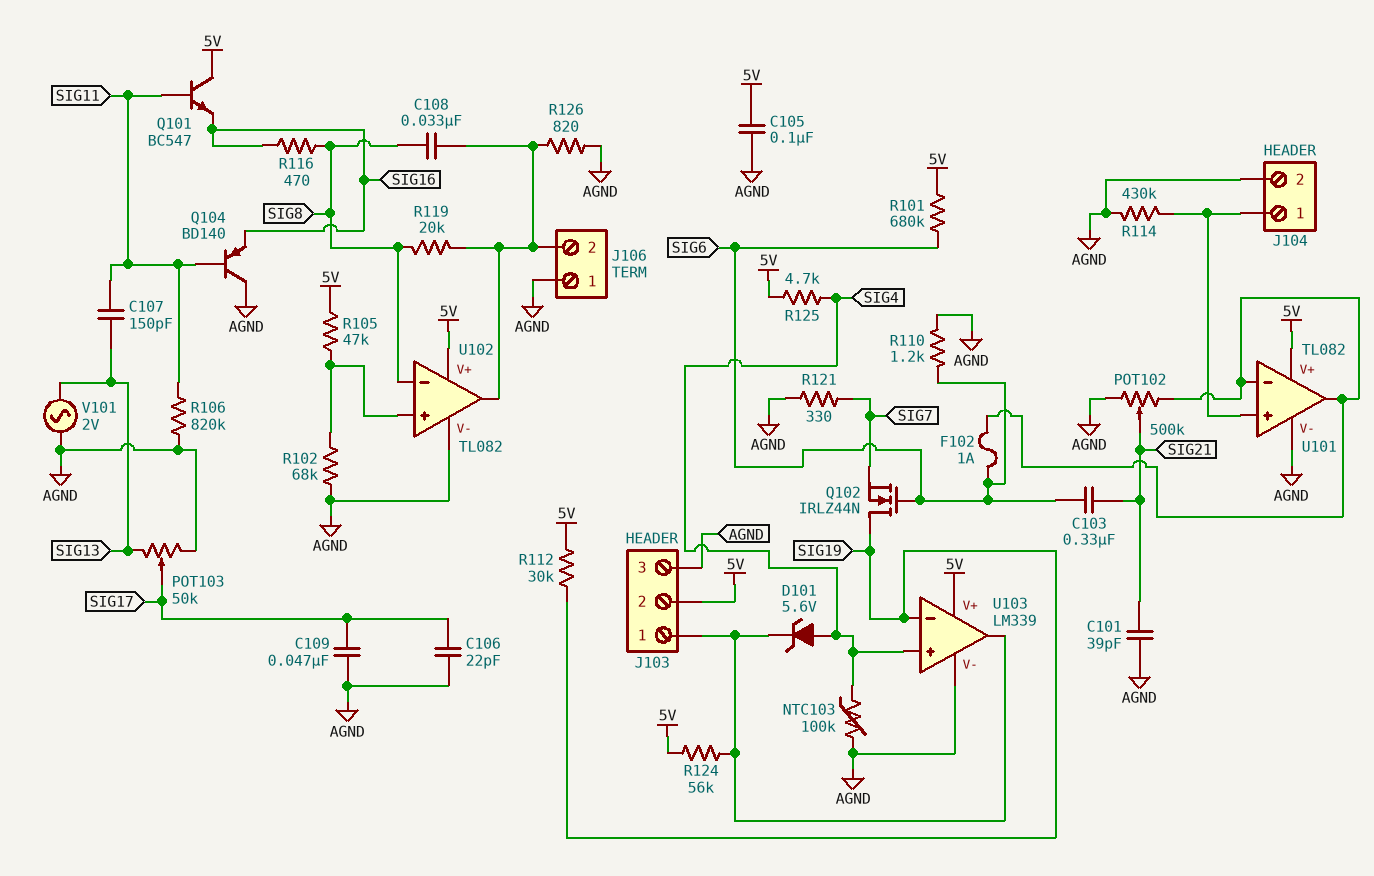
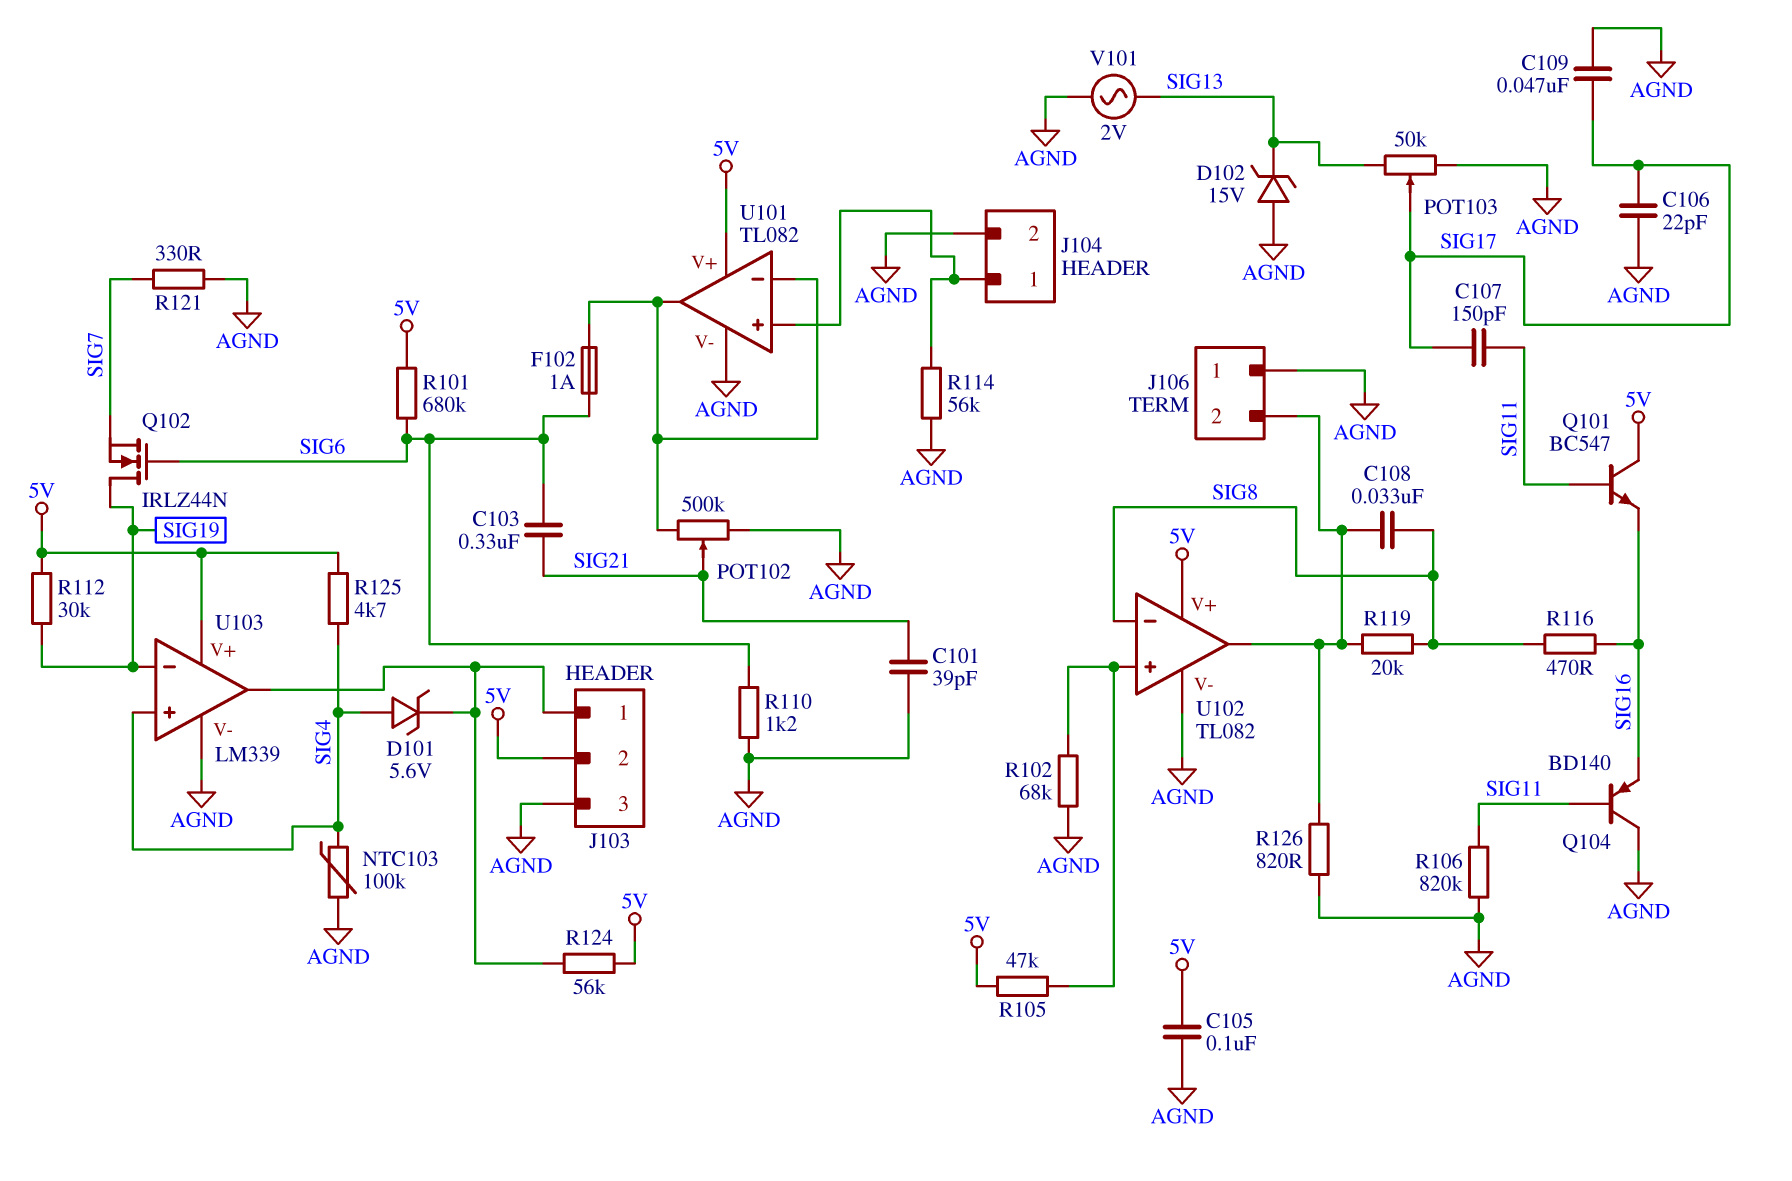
C107: 150pF (SIG11, SIG13) -> 150pF (SIG11, SIG17)
D102: none -> zener 15V (A AGND, K SIG13)
R114: 430k (AGND, J104/1) -> 56k (AGND, J104/1)

